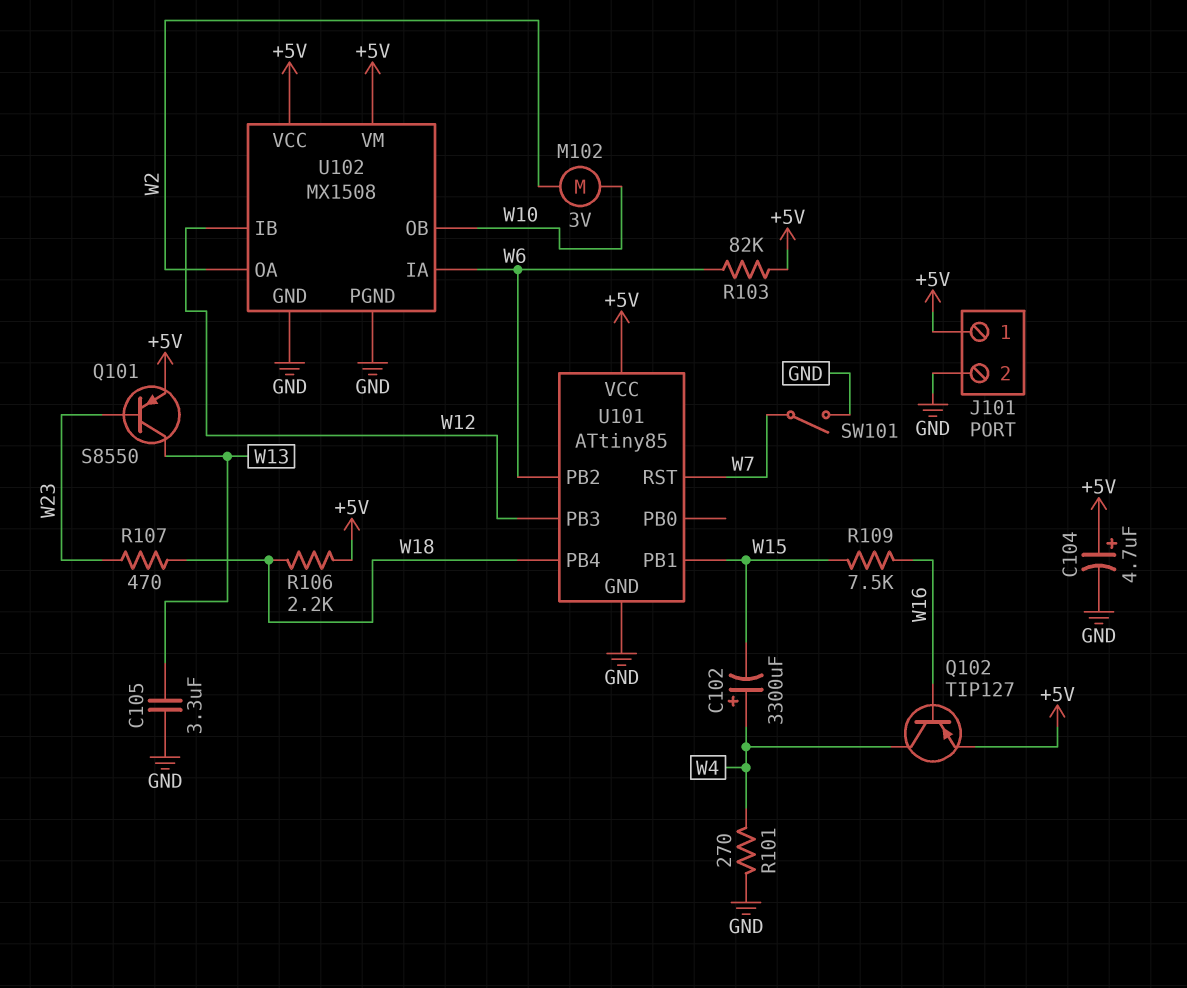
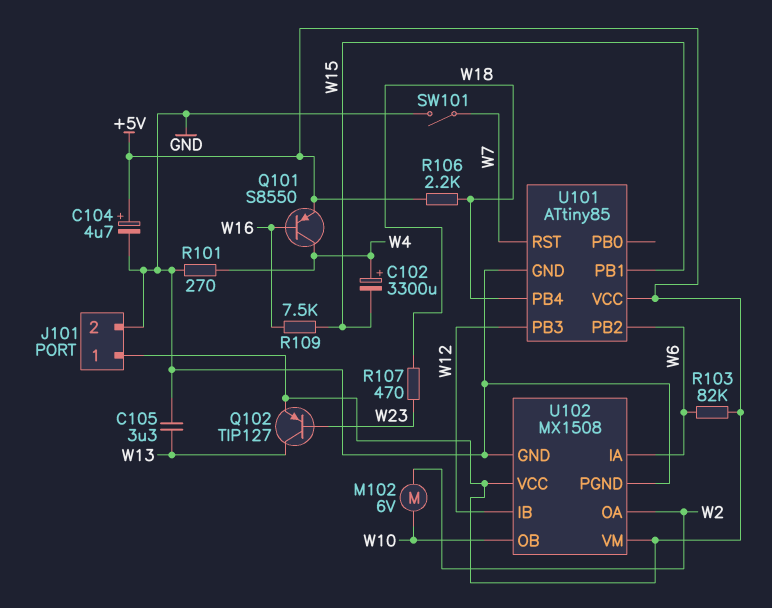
M102: motor 3V (W2, W10) -> motor 6V (W2, W10)
Q101: PNP S8550 (B W23, C W13, E +5V) -> PNP S8550 (B W16, C W4, E +5V)
Q102: PNP TIP127 (B W16, C W4, E +5V) -> PNP TIP127 (B W23, C W13, E +5V)

